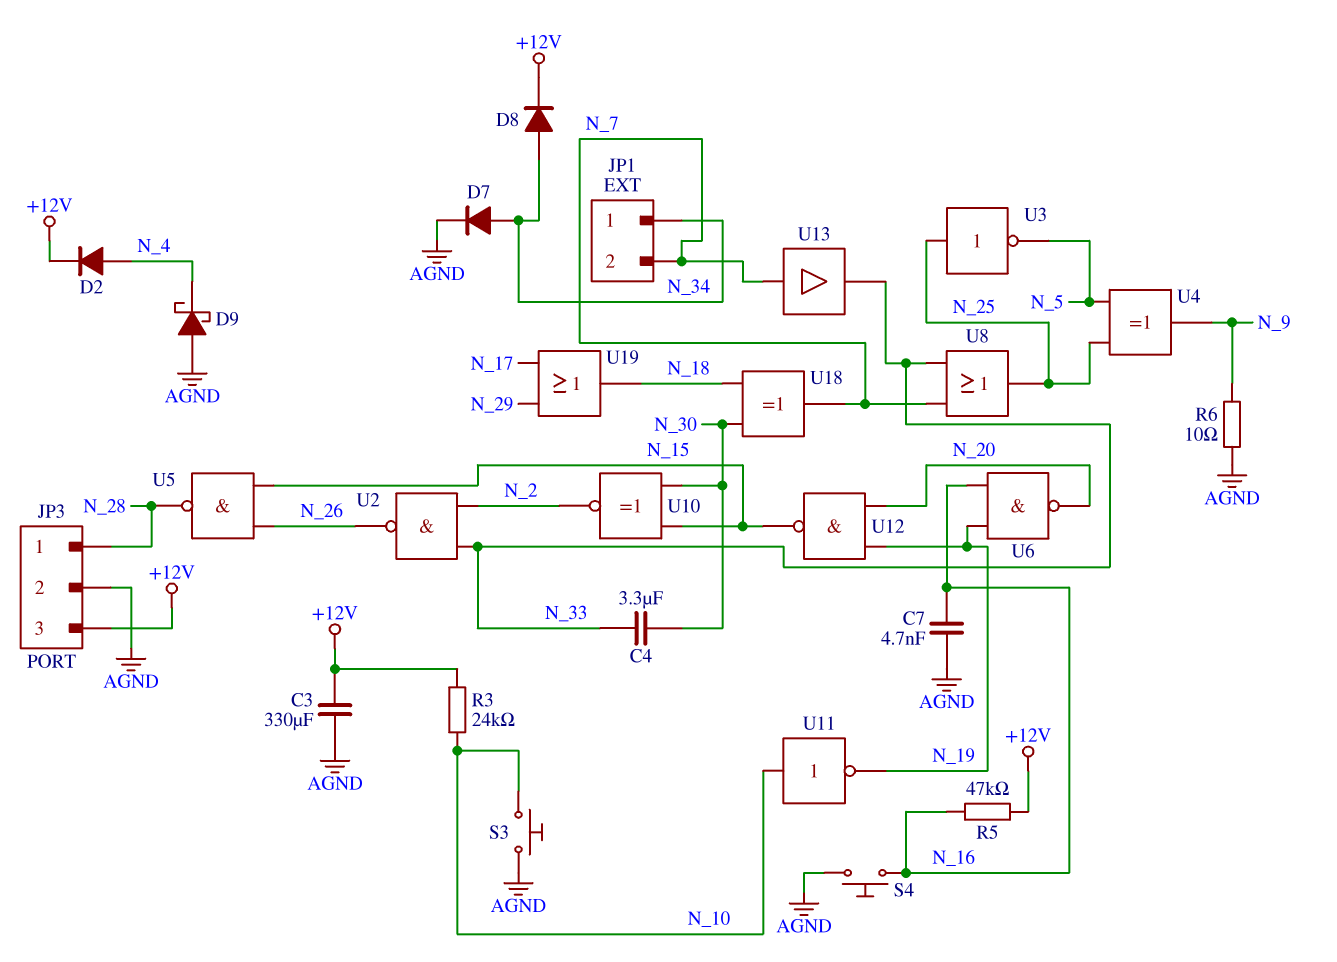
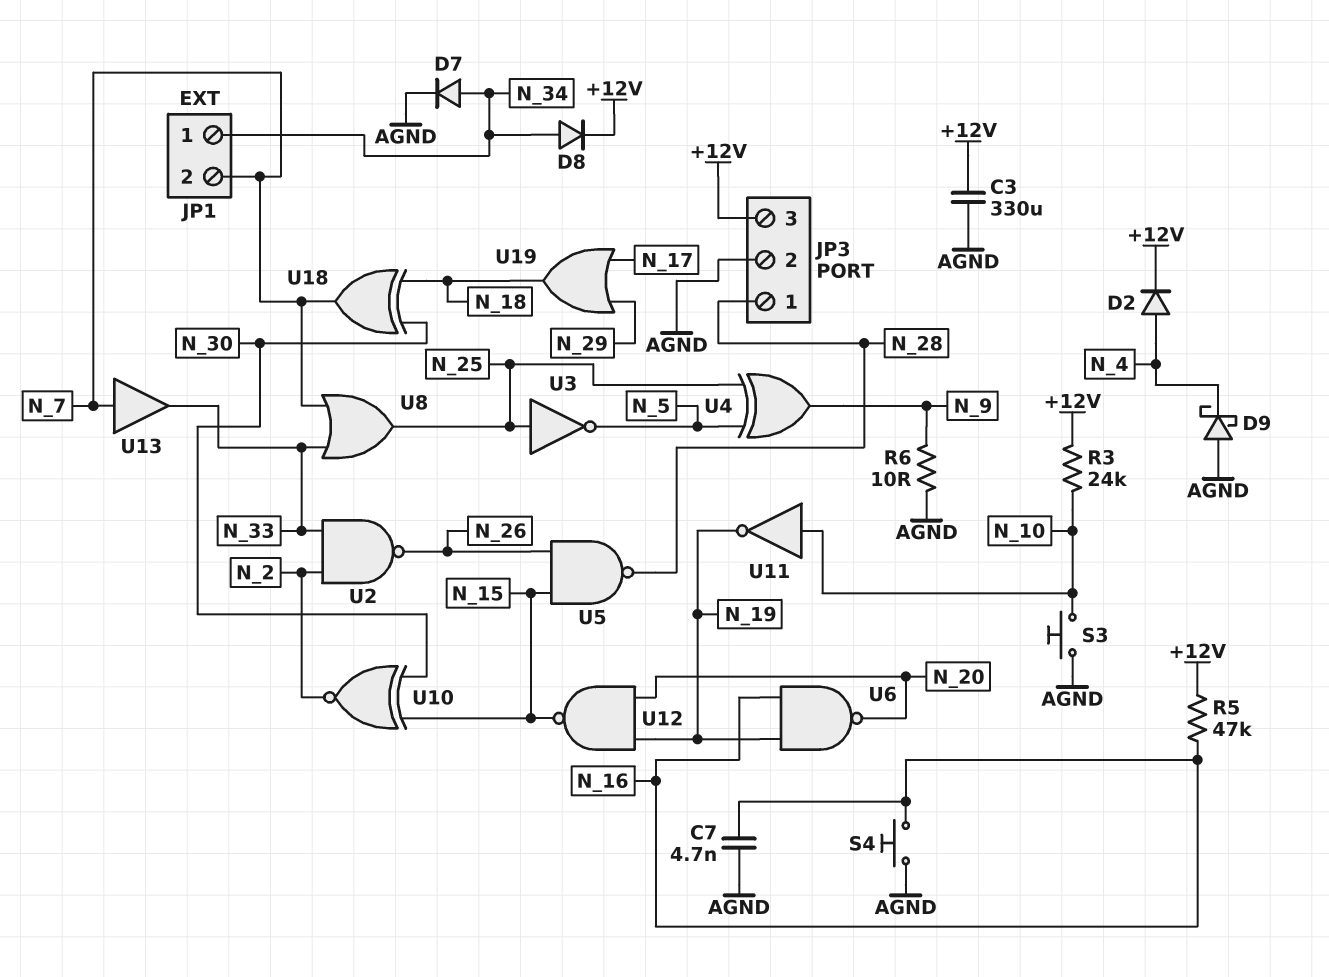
C4: 3.3uF (N_30, N_33) -> none

